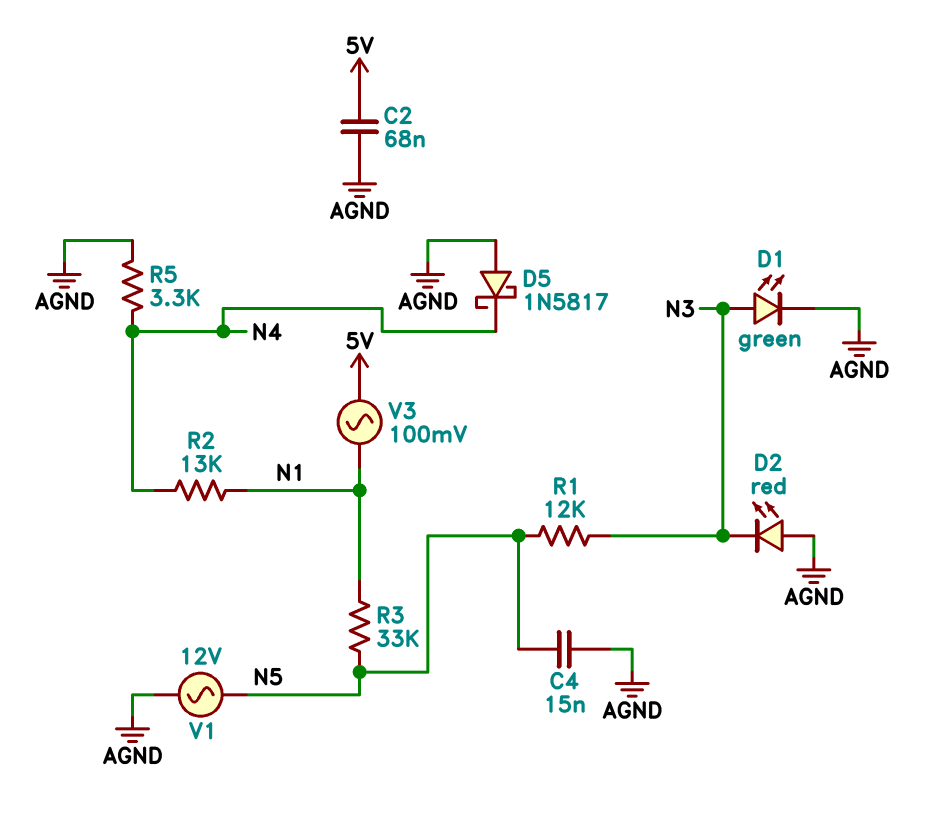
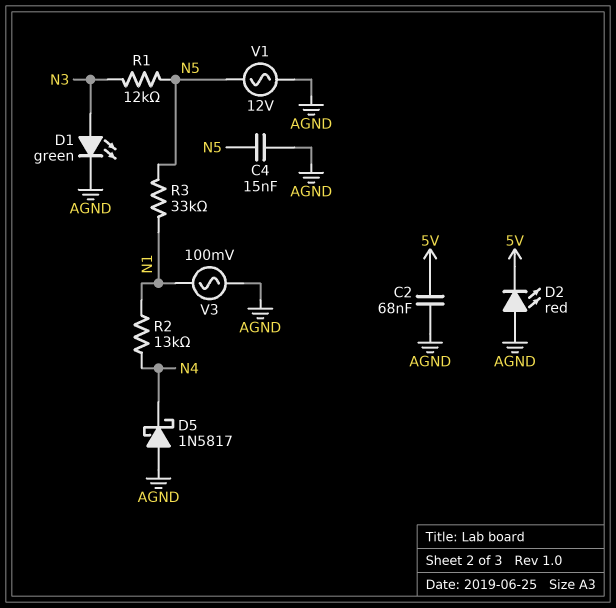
D2: LED red (A AGND, K N3) -> LED red (A AGND, K 5V)
R5: 3.3k (AGND, N4) -> none
V3: AC 100mV (5V, N1) -> AC 100mV (AGND, N1)

